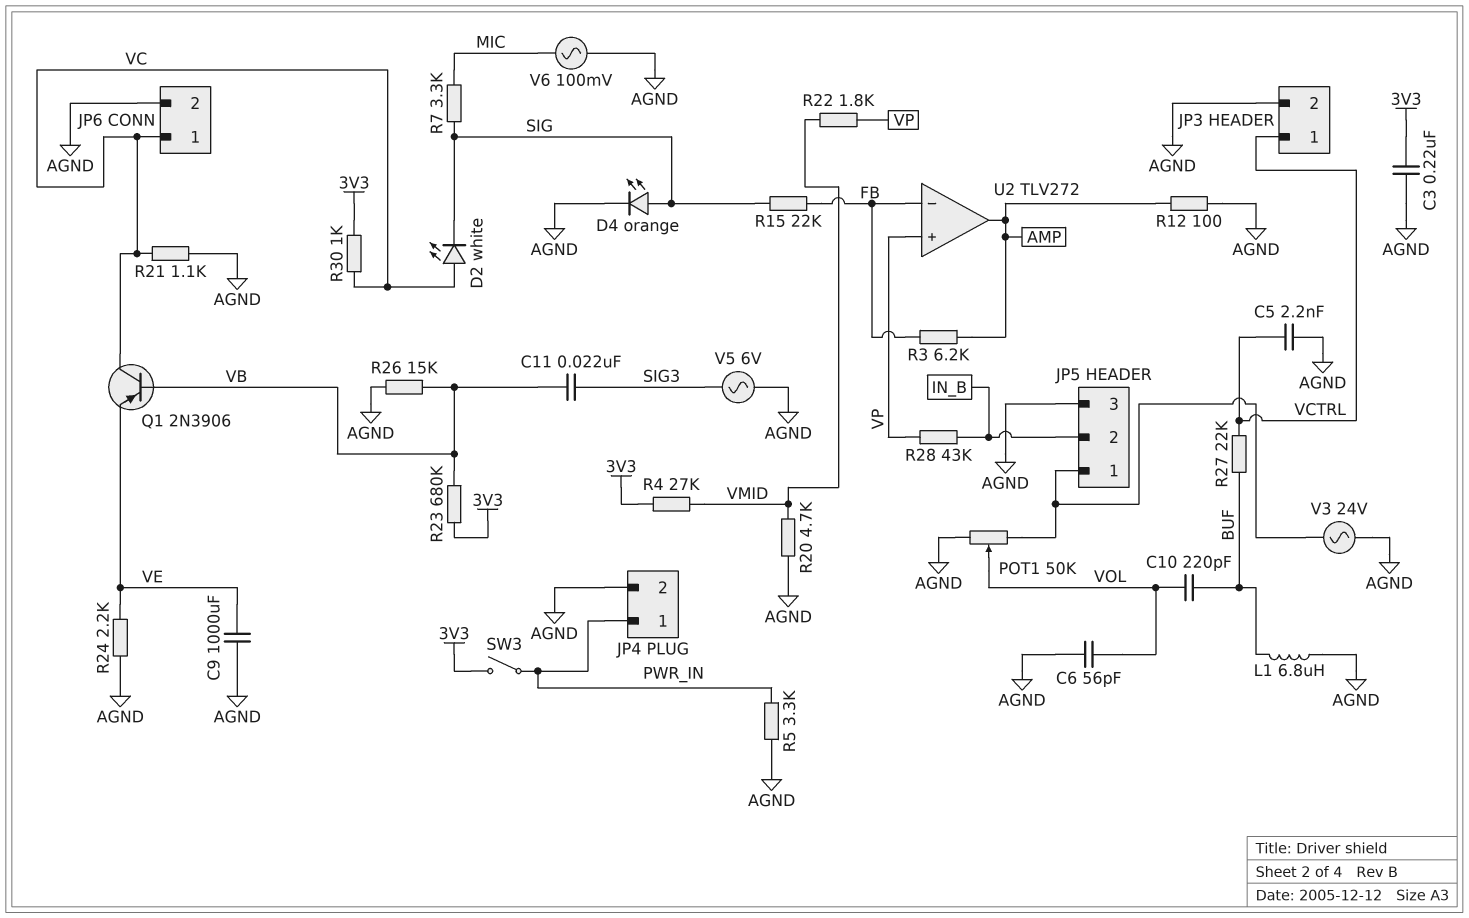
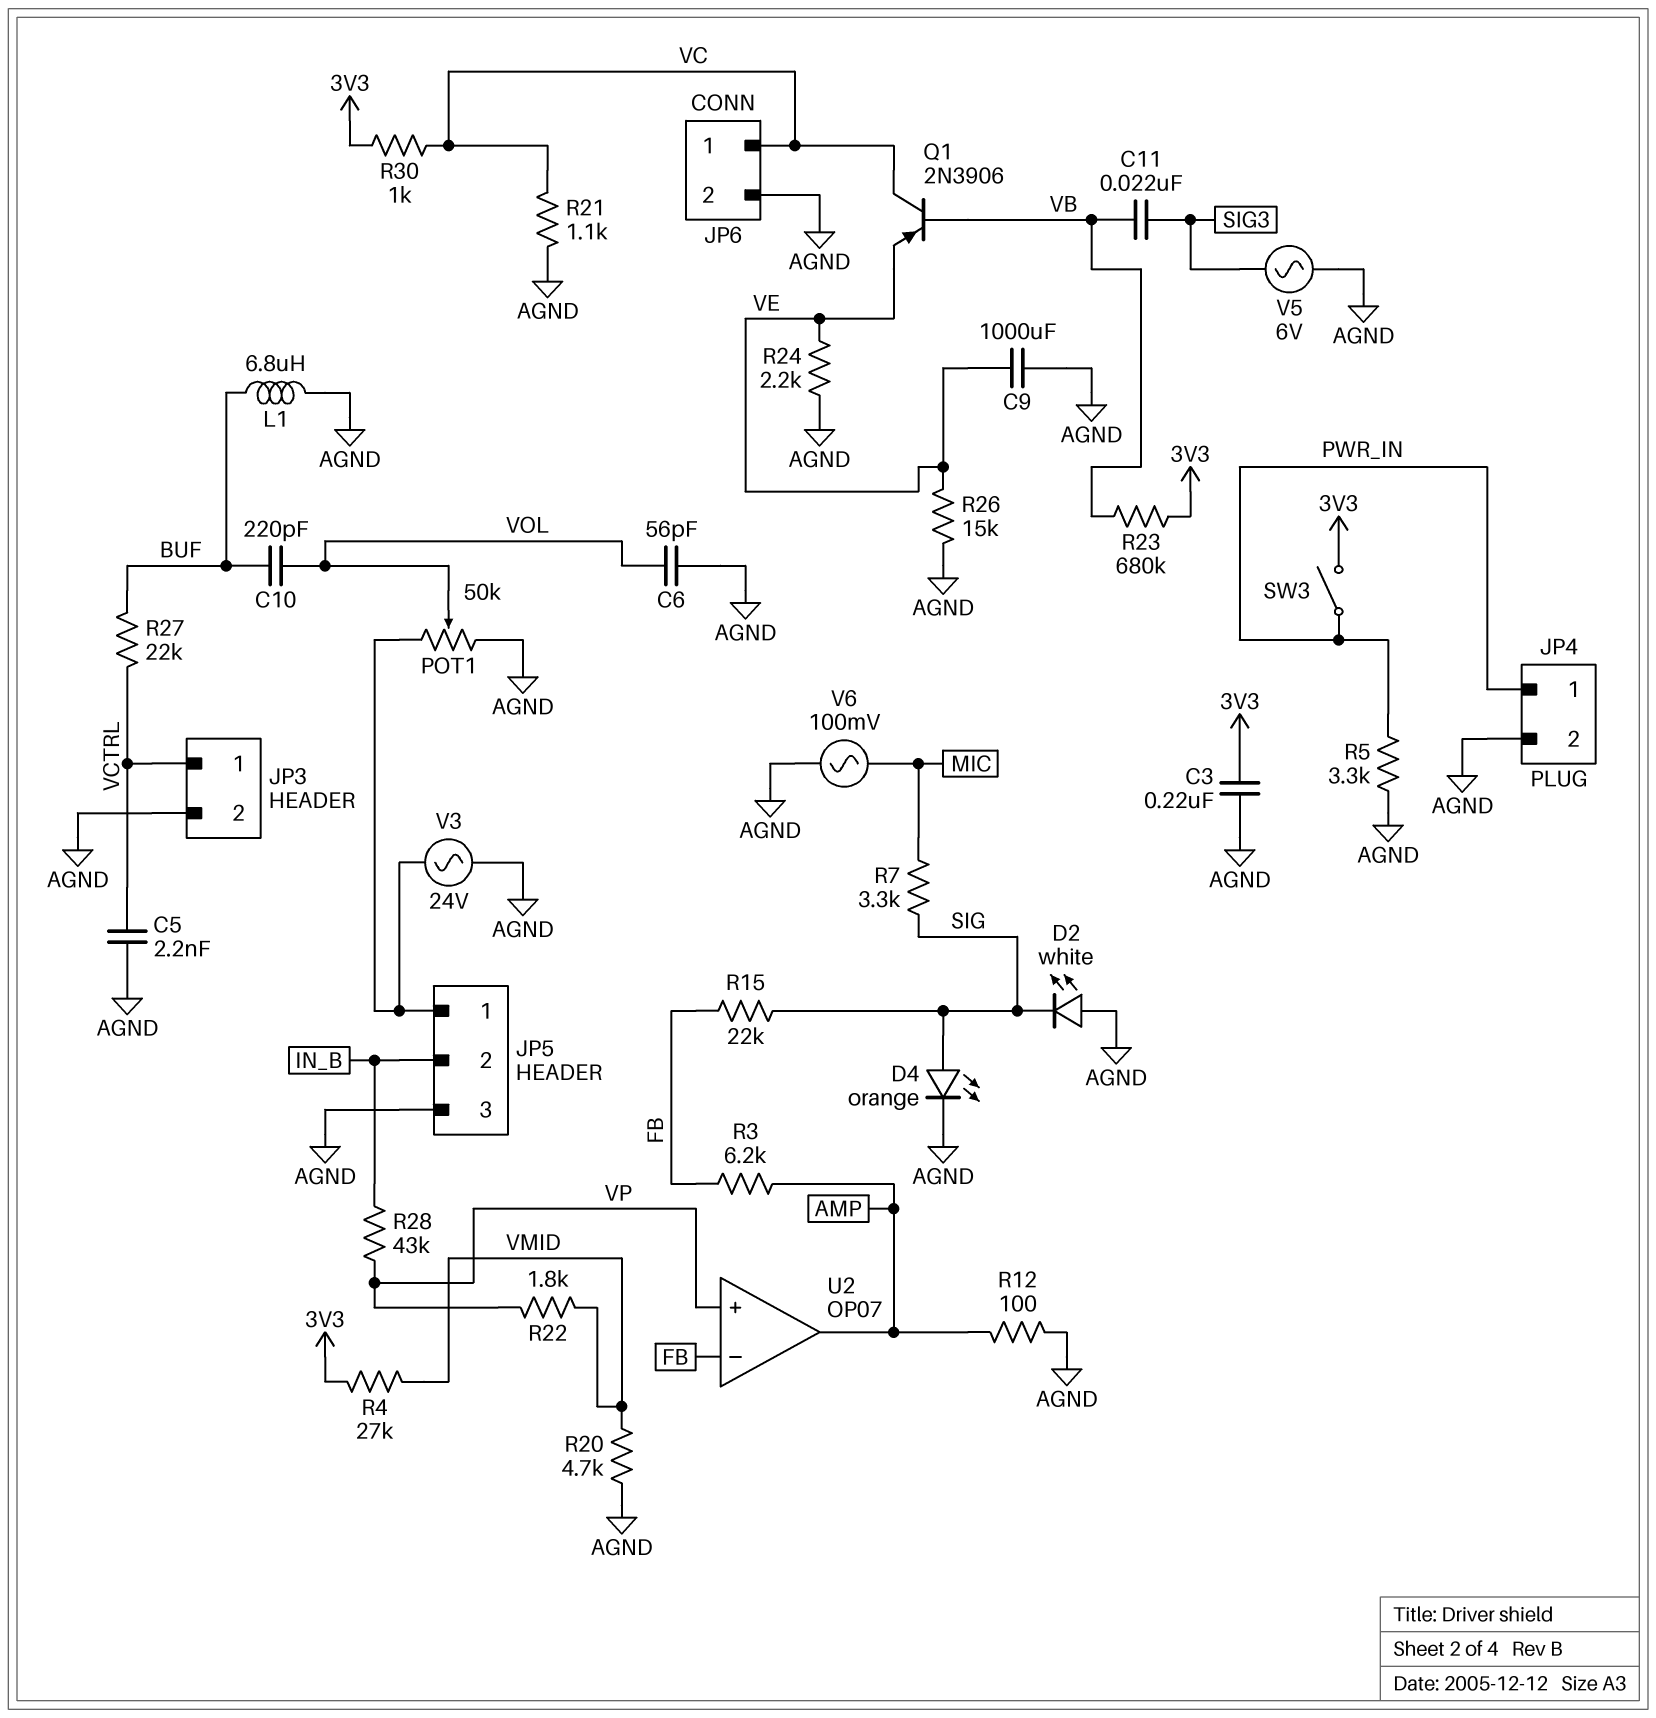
D2: LED white (A VC, K SIG) -> LED white (A AGND, K SIG)
R26: 15k (AGND, VB) -> 15k (AGND, VE)
U2: TLV272 -> OP07

